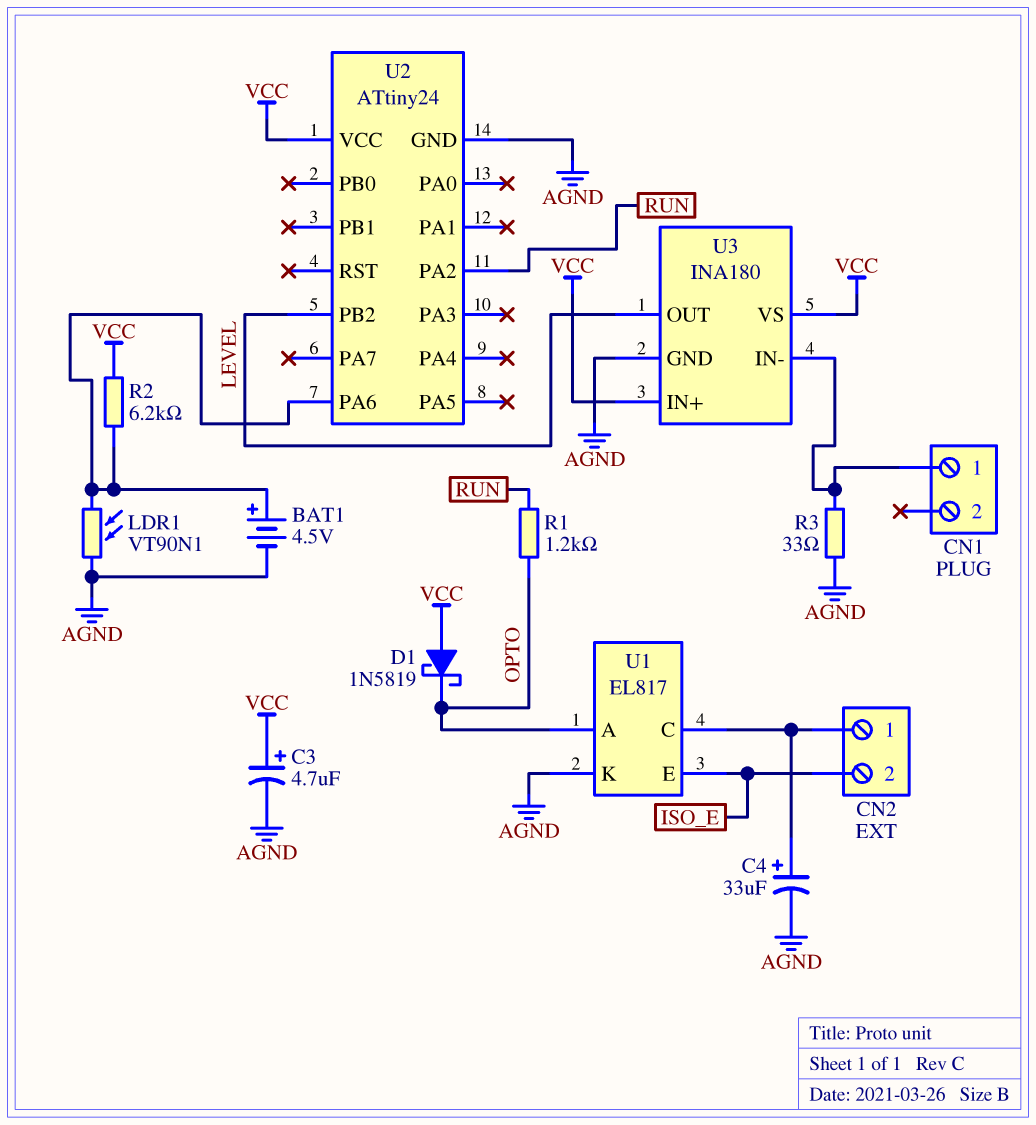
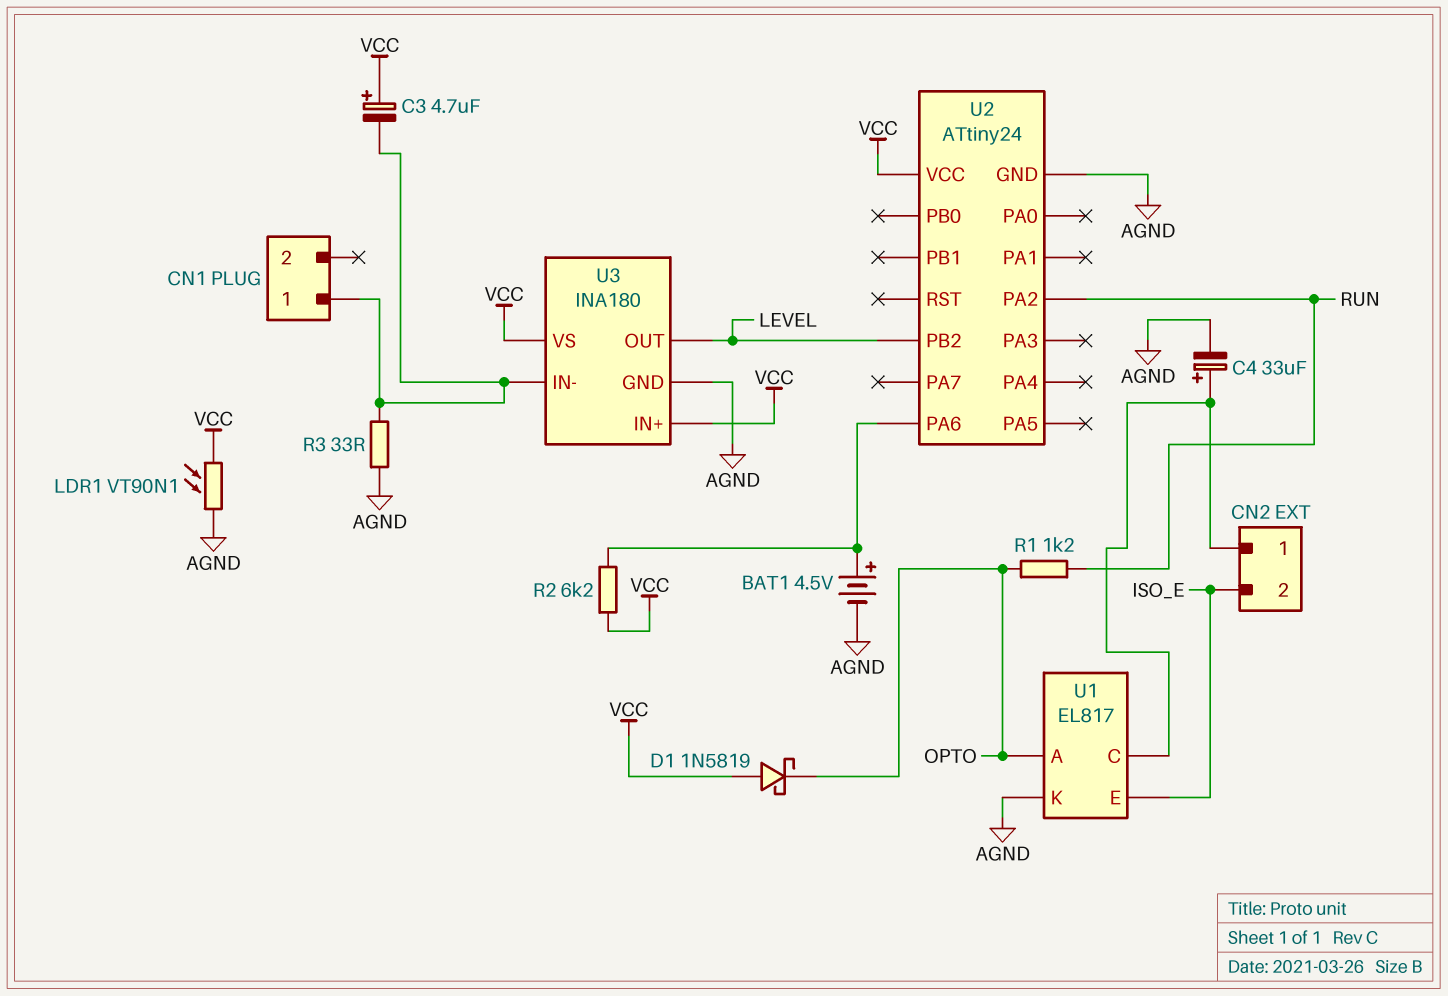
C3: 4.7uF (plus VCC, minus AGND) -> 4.7uF (plus VCC, minus CN1/1)
LDR1: VT90N1 (AGND, U2/PA6) -> VT90N1 (AGND, VCC)

